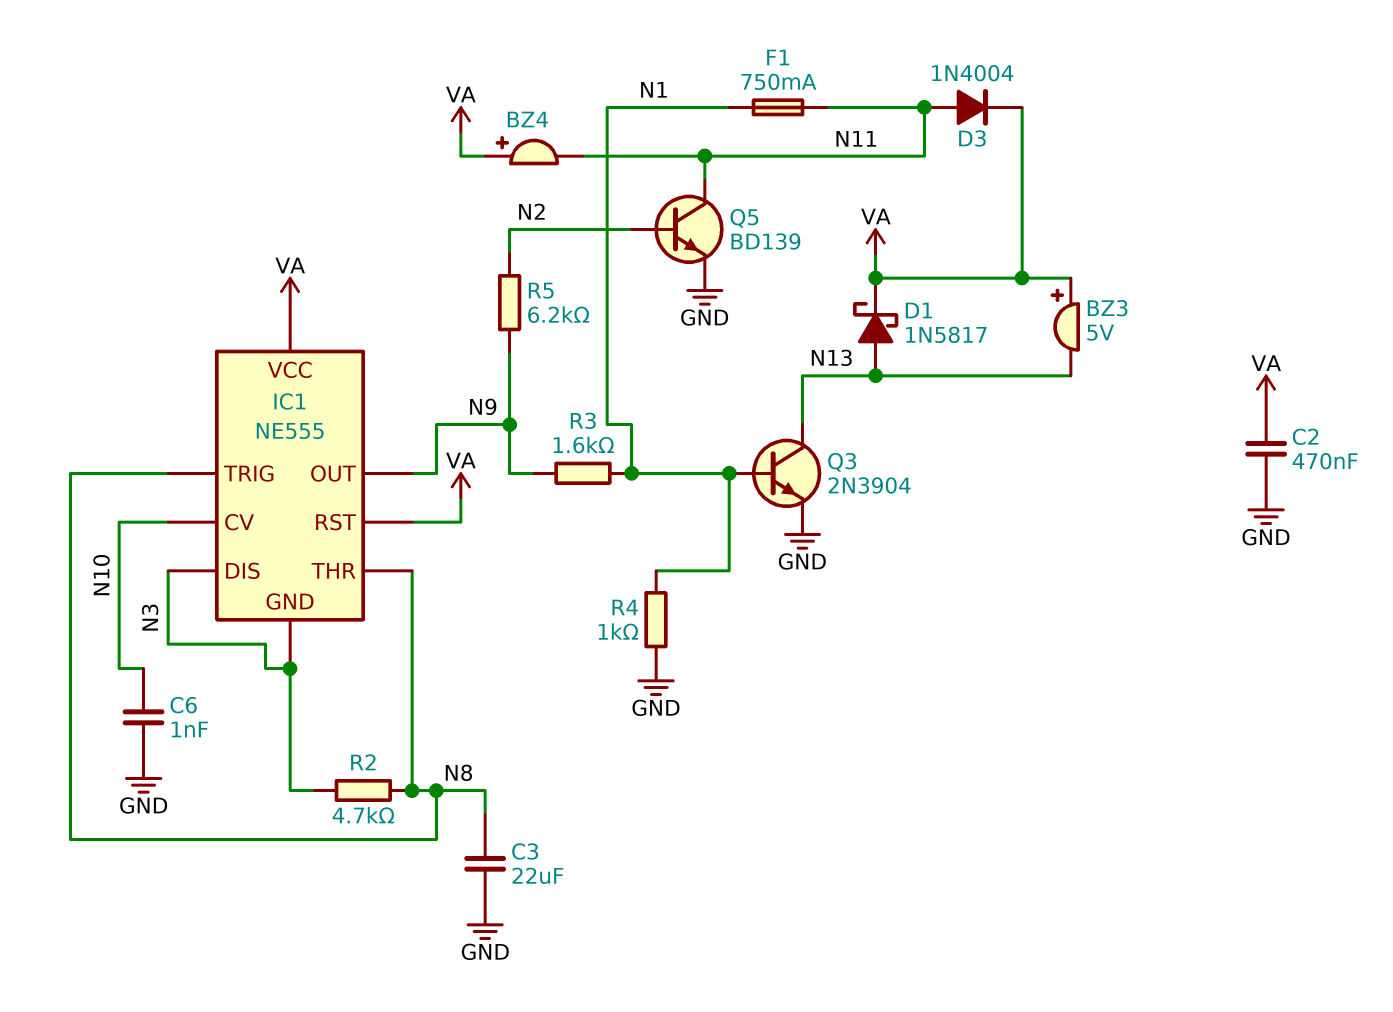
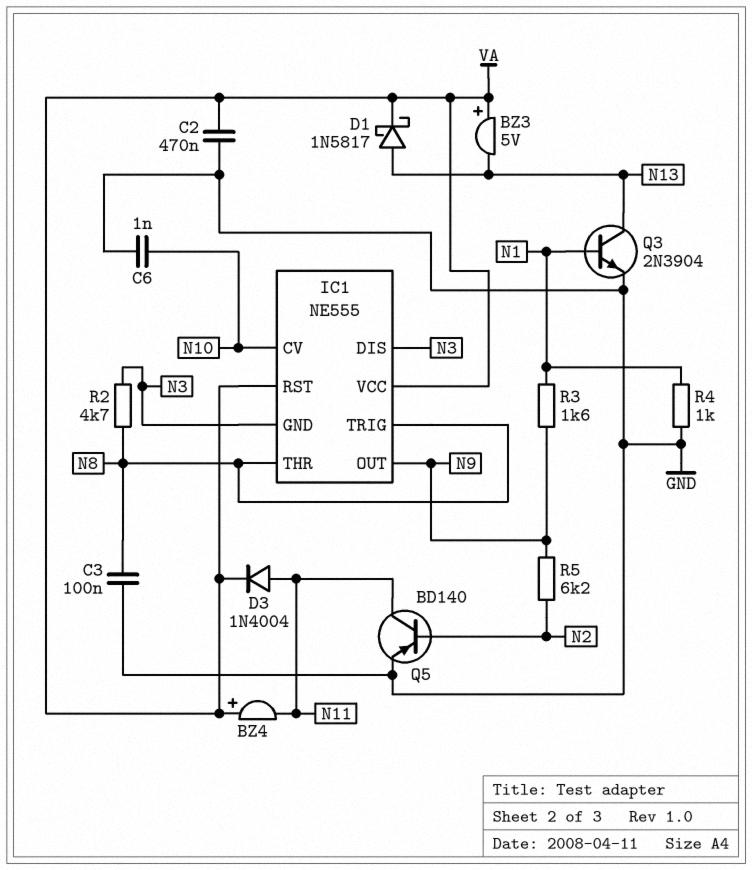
C3: 22uF (GND, N8) -> 100nF (GND, N8)
F1: 750mA (N1, N11) -> none
Q5: NPN BD139 (B N2, C N11, E GND) -> PNP BD140 (B N2, C N11, E GND)

